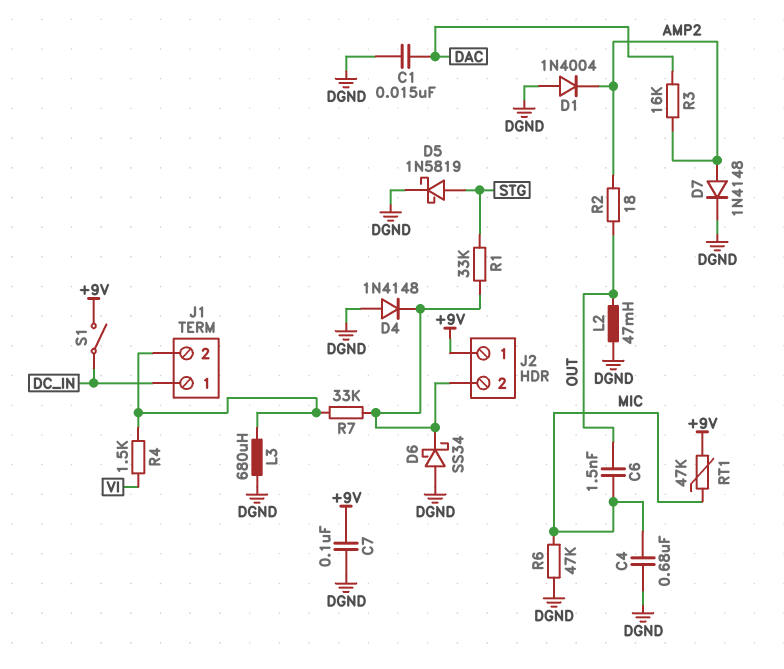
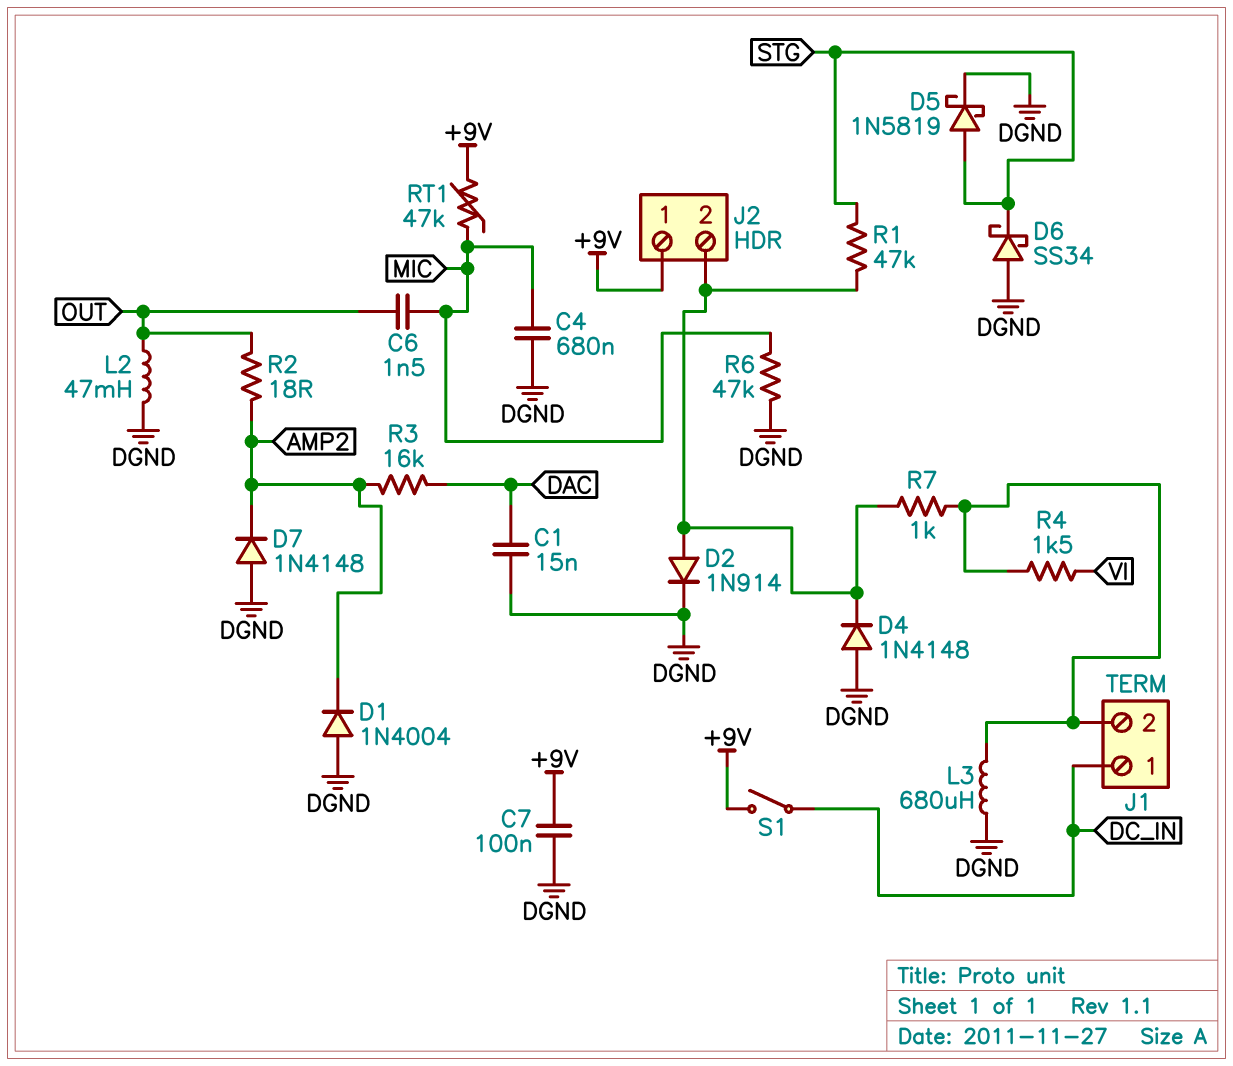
D2: none -> diode 1N914 (A J2/2, K DGND)
D6: schottky SS34 (A DGND, K J2/2) -> schottky SS34 (A DGND, K STG)
D7: diode 1N4148 (A AMP2, K DGND) -> diode 1N4148 (A DGND, K AMP2)
R1: 33k (J2/2, STG) -> 47k (J2/2, STG)
R7: 33k (J1/2, J2/2) -> 1k (J1/2, J2/2)

